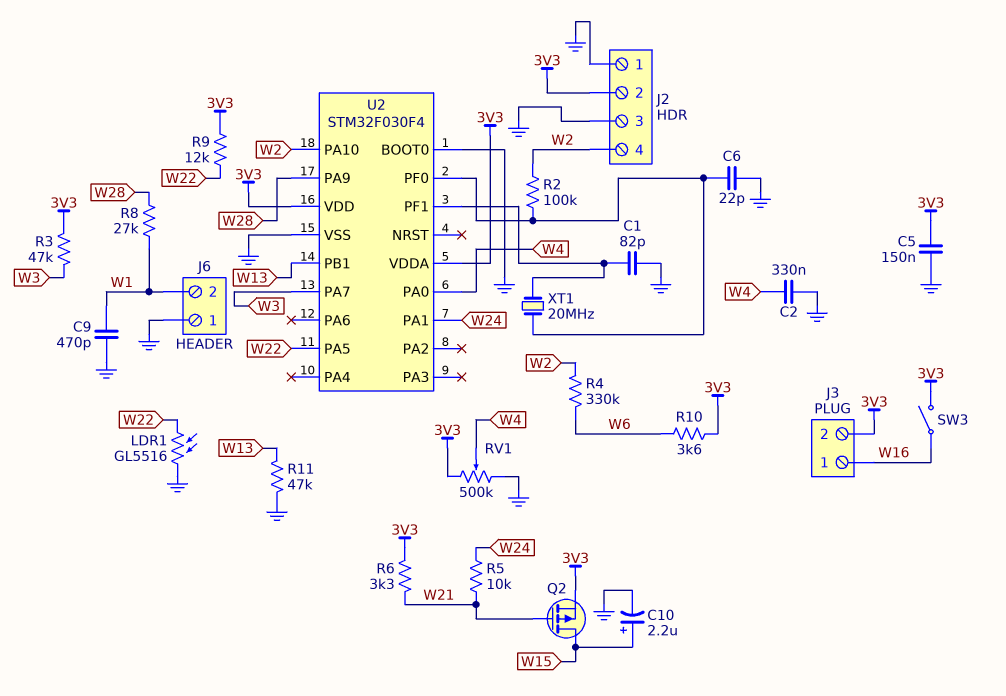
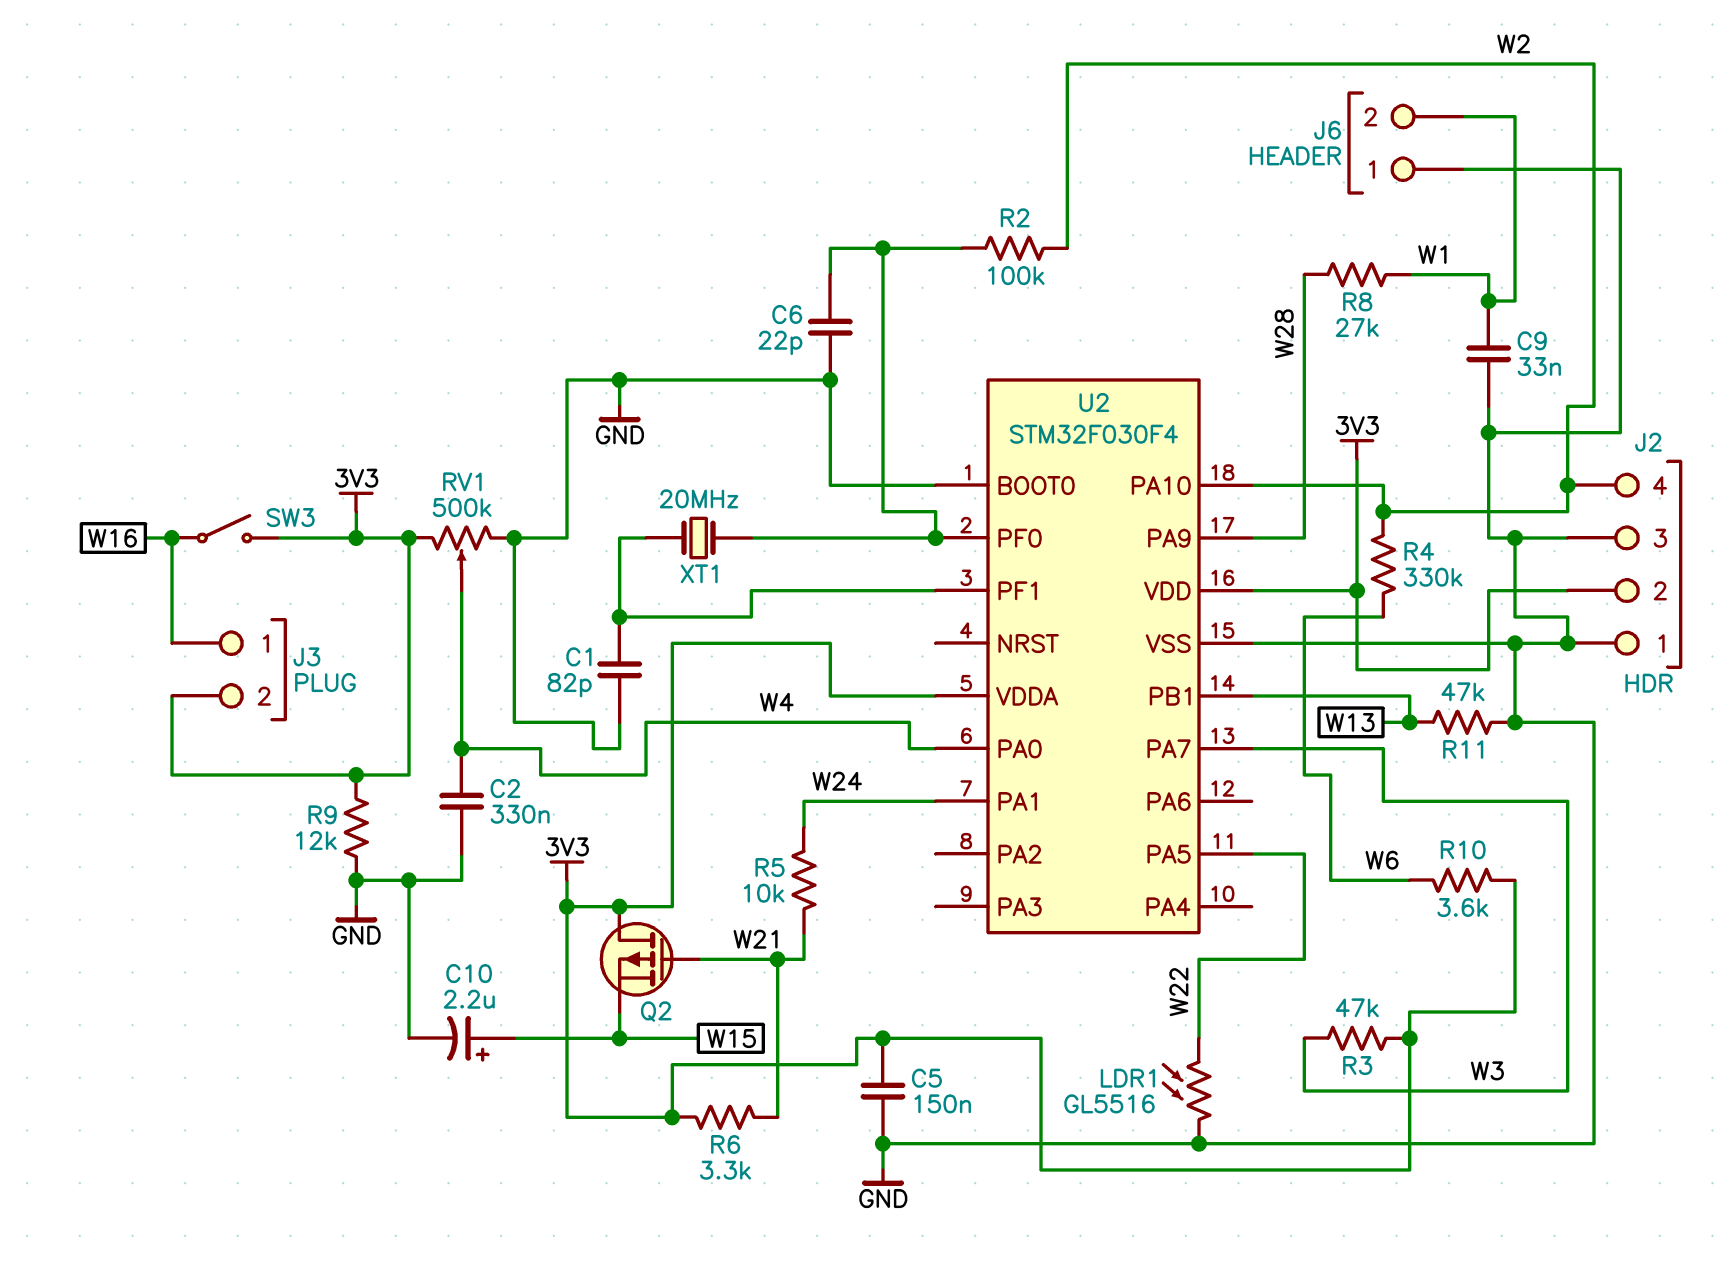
C9: 470pF (GND, W1) -> 33nF (GND, W1)
Q2: PMOS (G W21, D W15, S 3V3) -> PMOS (G W21, D 3V3, S W15)
R9: 12k (3V3, W22) -> 12k (3V3, GND)

